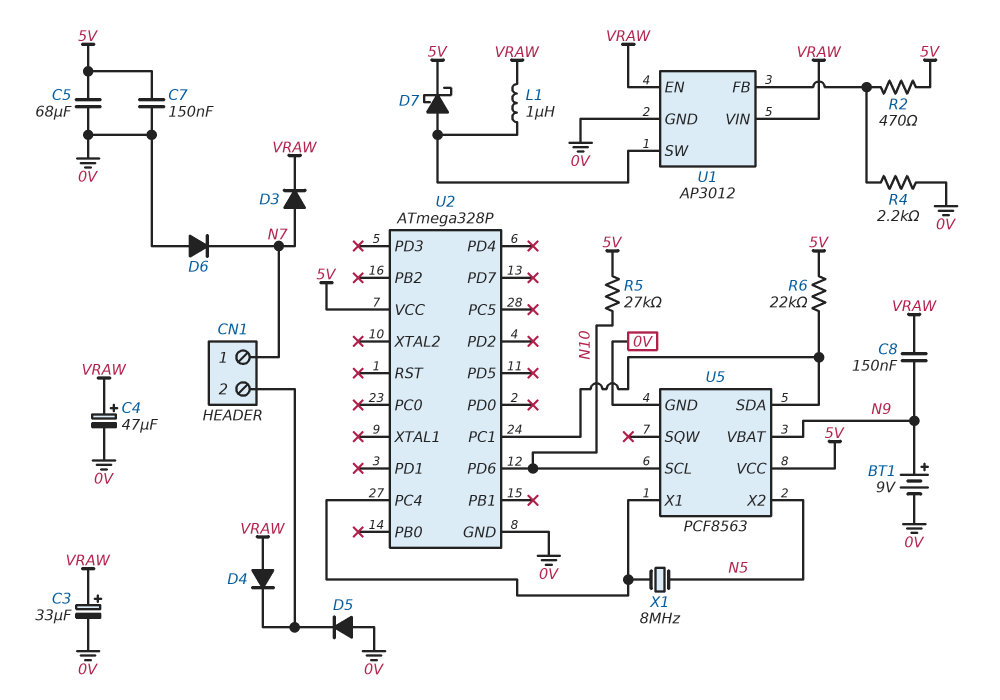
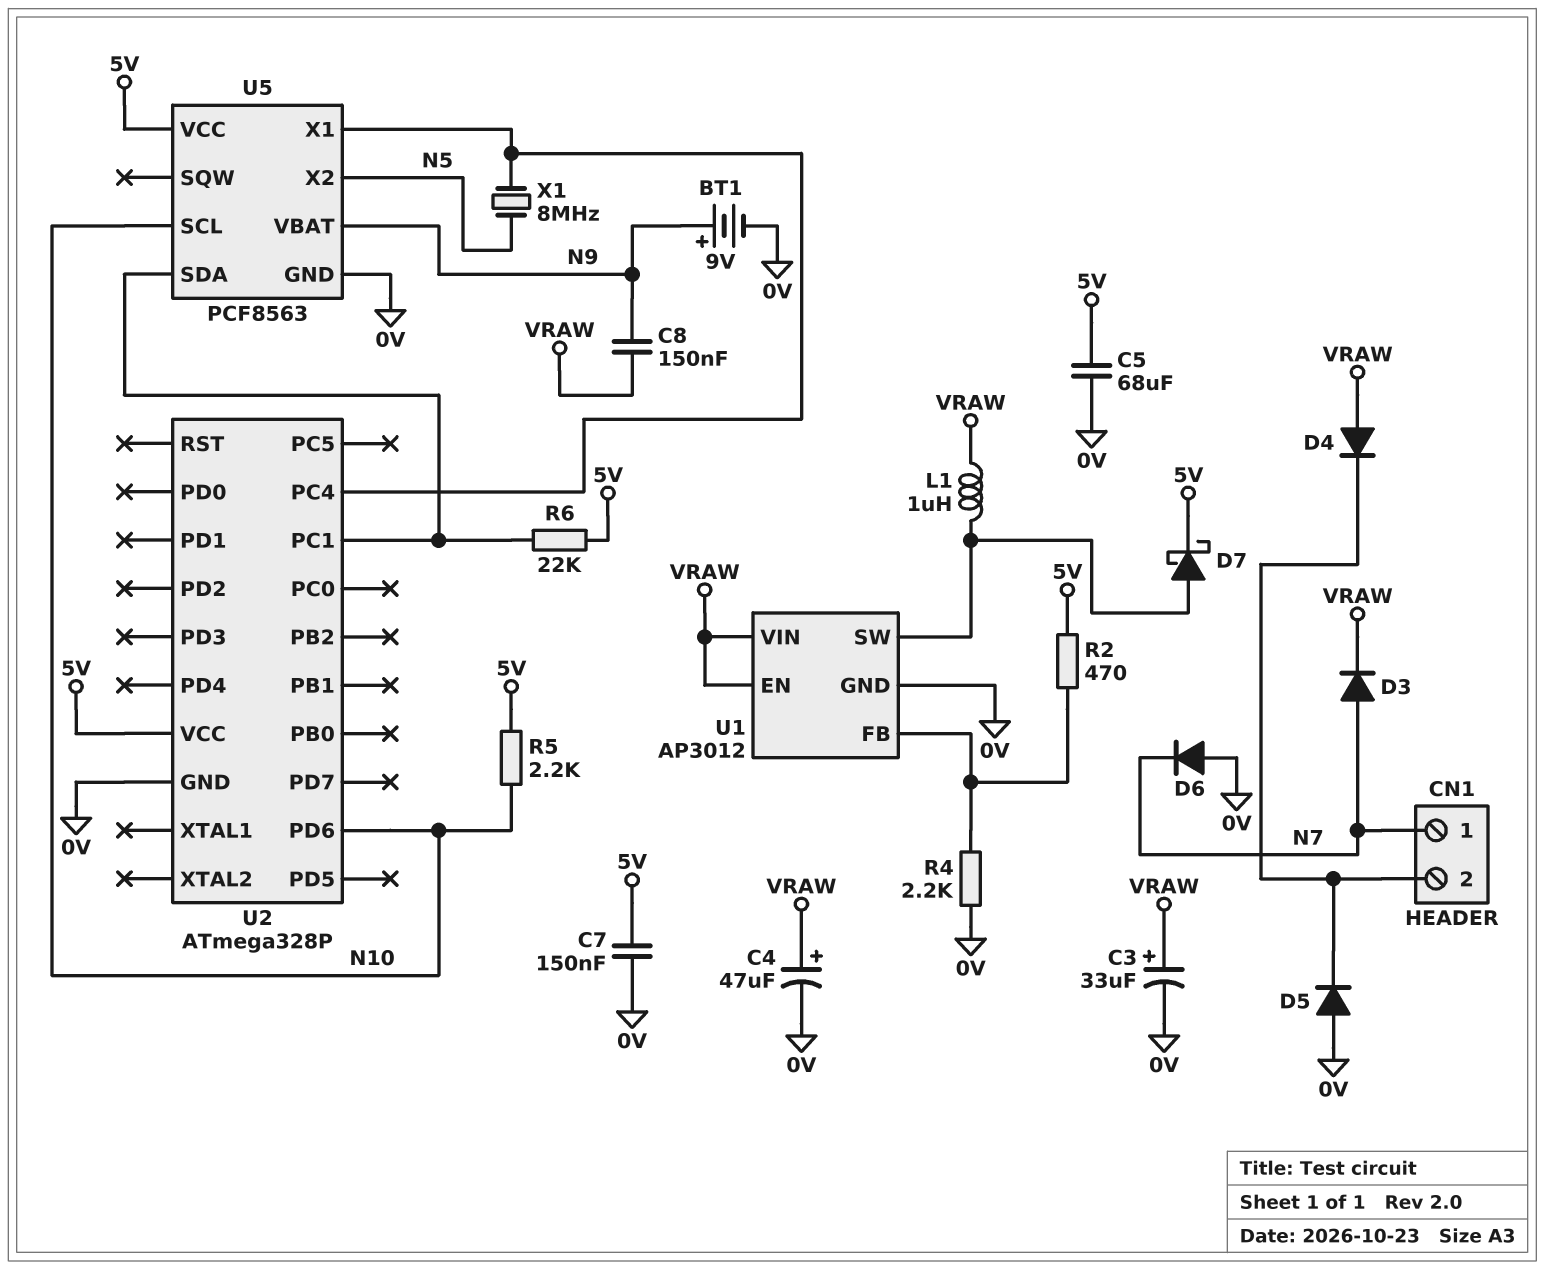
R5: 27k (5V, N10) -> 2.2k (5V, N10)

